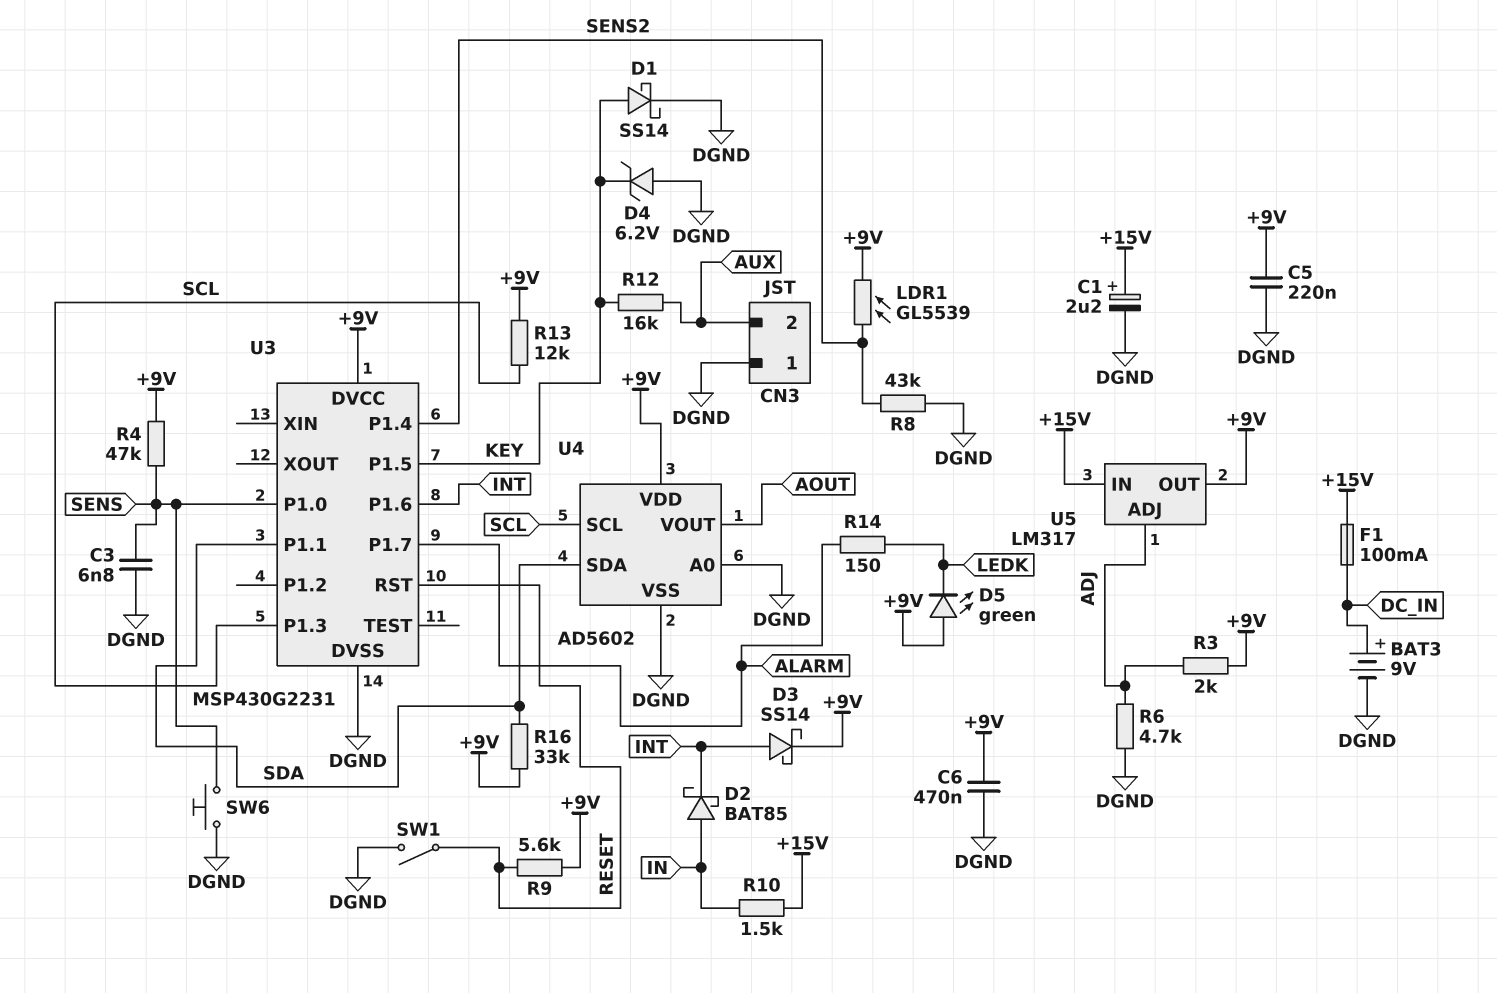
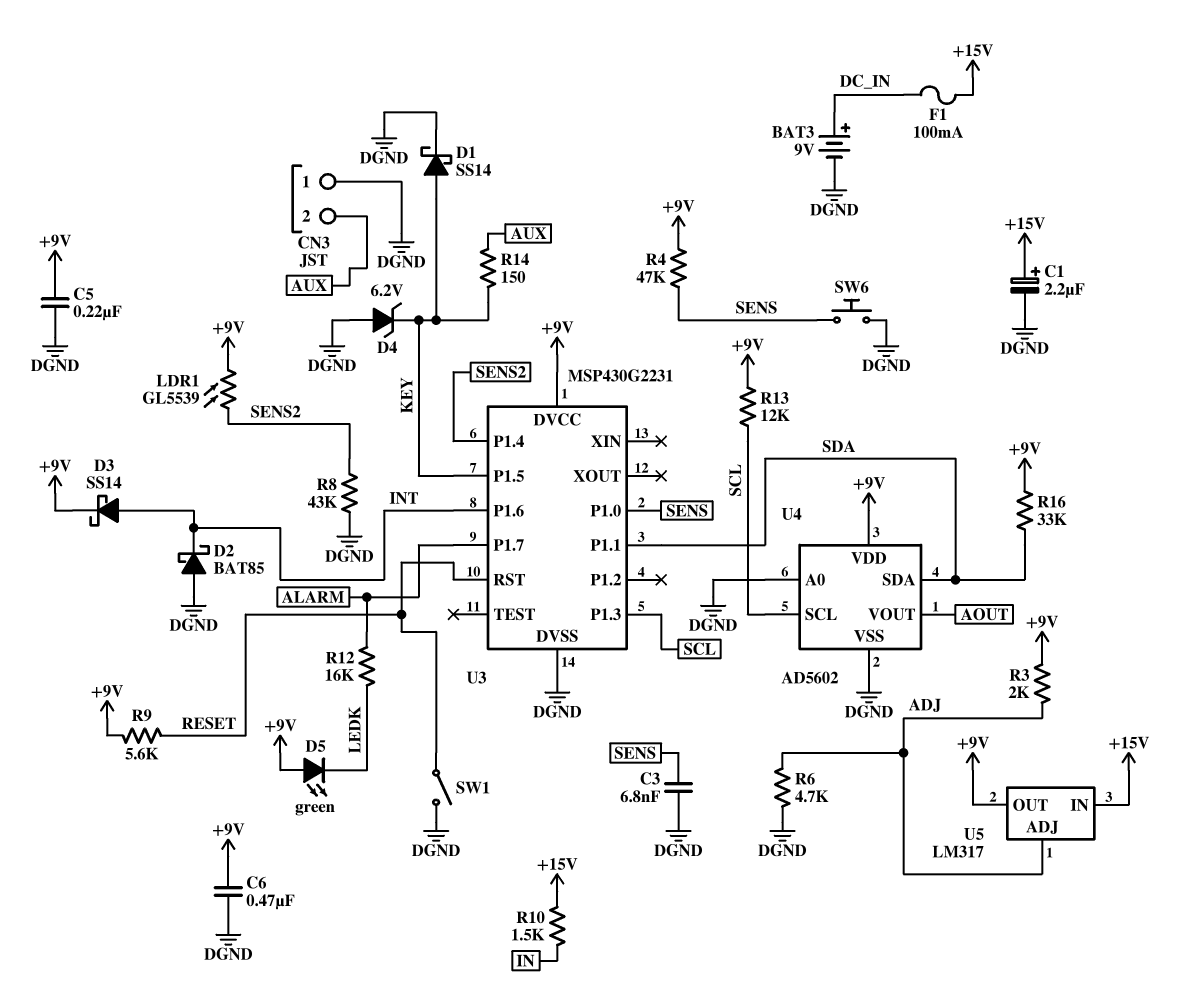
D2: schottky BAT85 (A IN, K INT) -> schottky BAT85 (A DGND, K INT)
R12: 16k (AUX, KEY) -> 16k (ALARM, LEDK)
R14: 150 (ALARM, LEDK) -> 150 (AUX, KEY)

